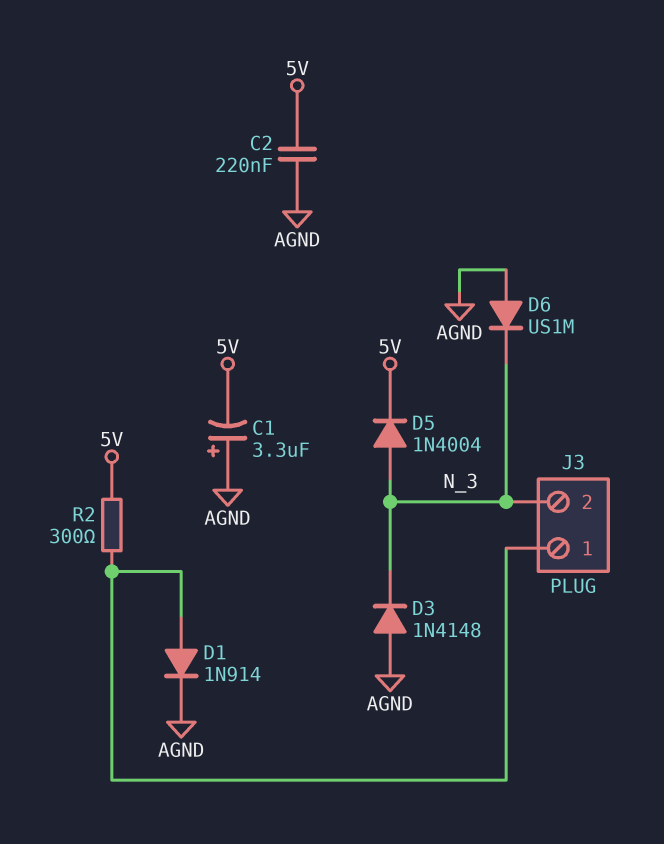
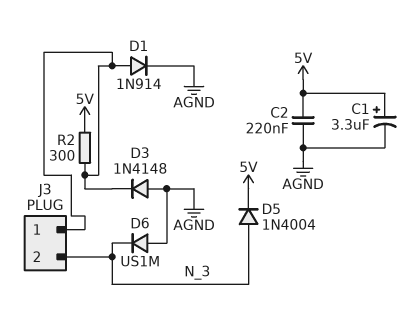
C1: 3.3uF (plus AGND, minus 5V) -> 3.3uF (plus 5V, minus AGND)
D3: diode 1N4148 (A AGND, K N_3) -> diode 1N4148 (A AGND, K J3/1)

